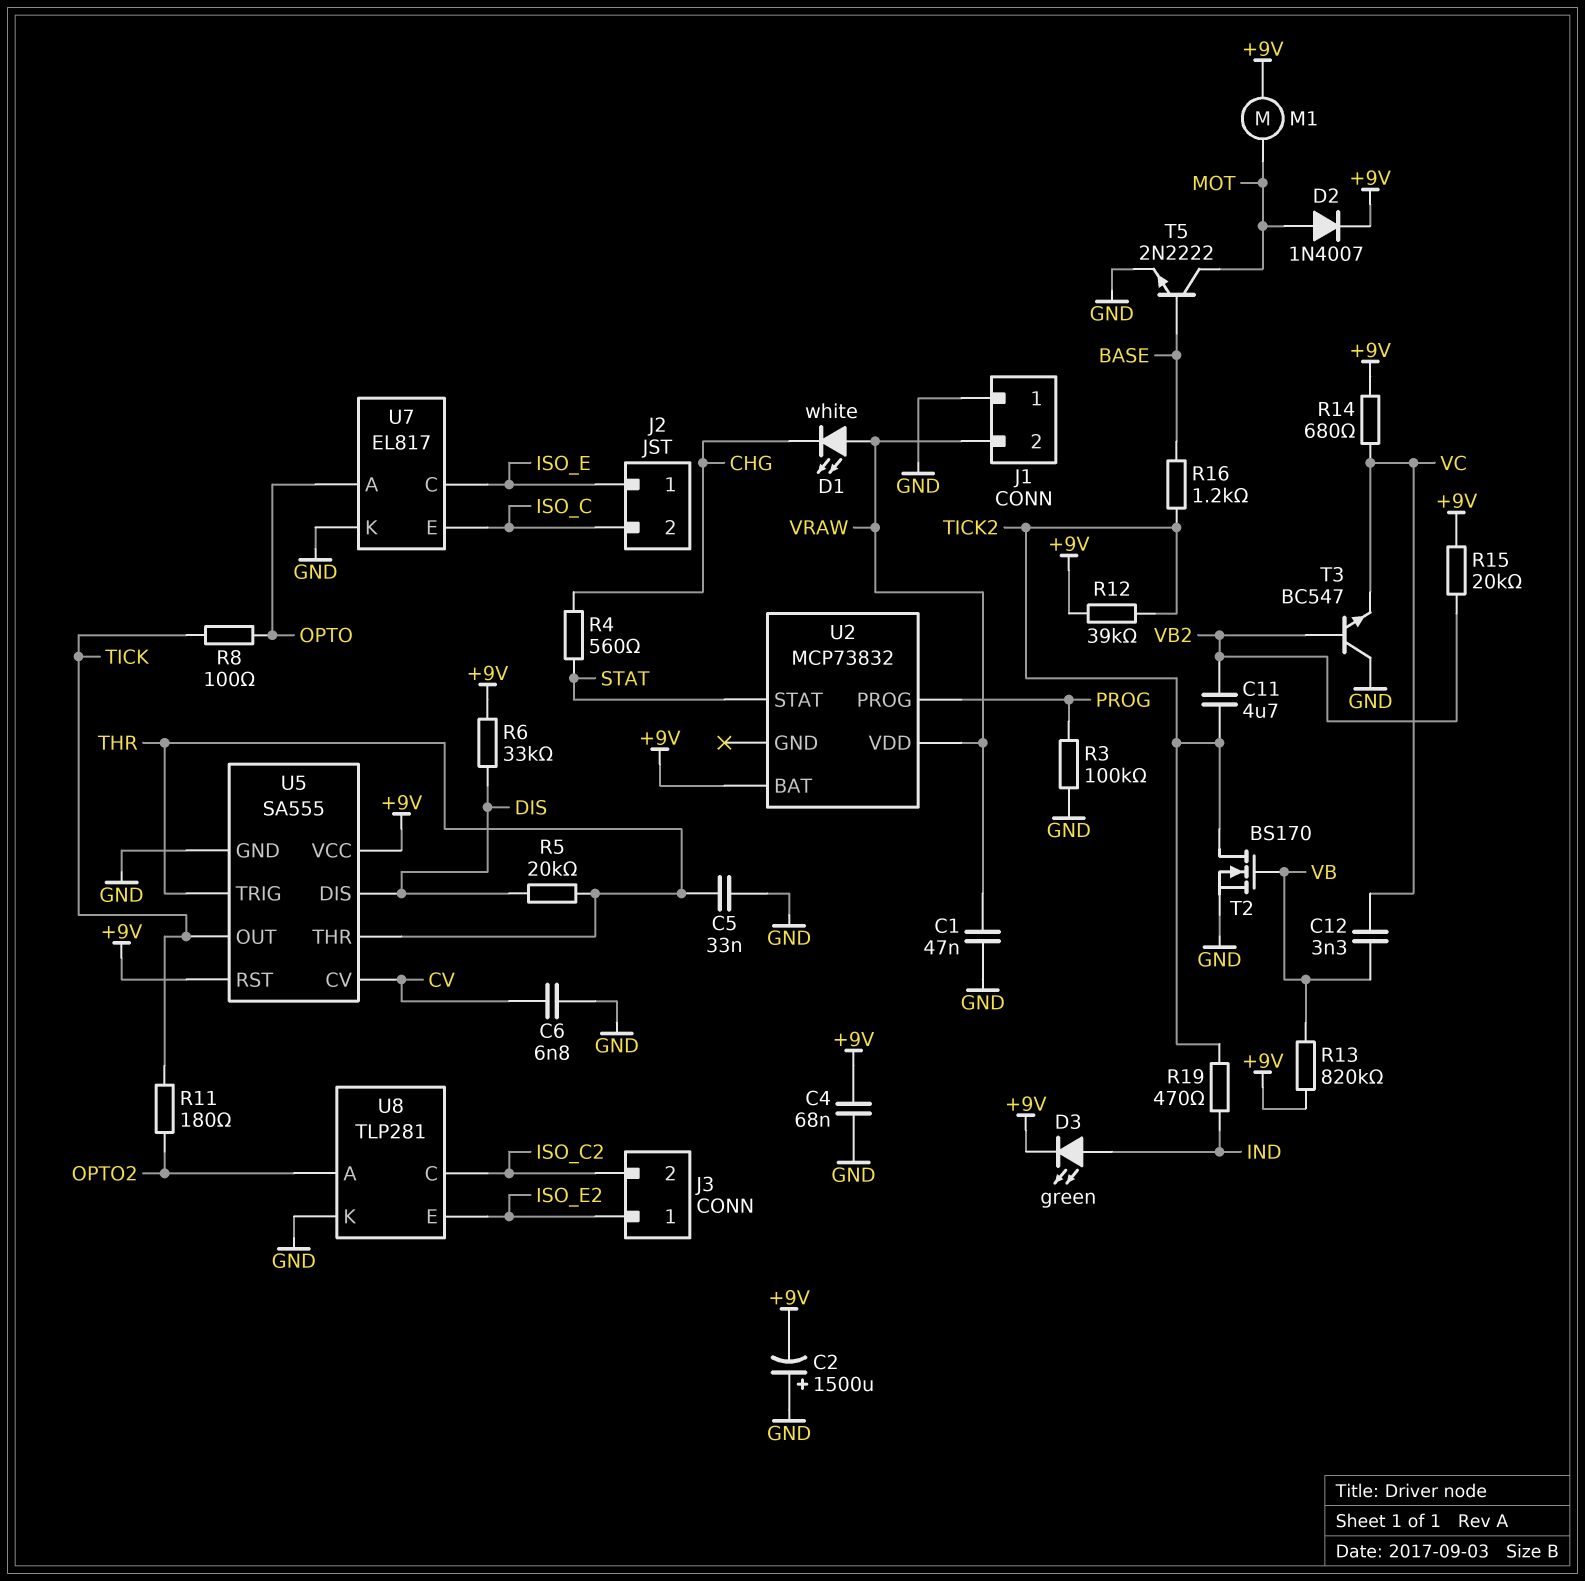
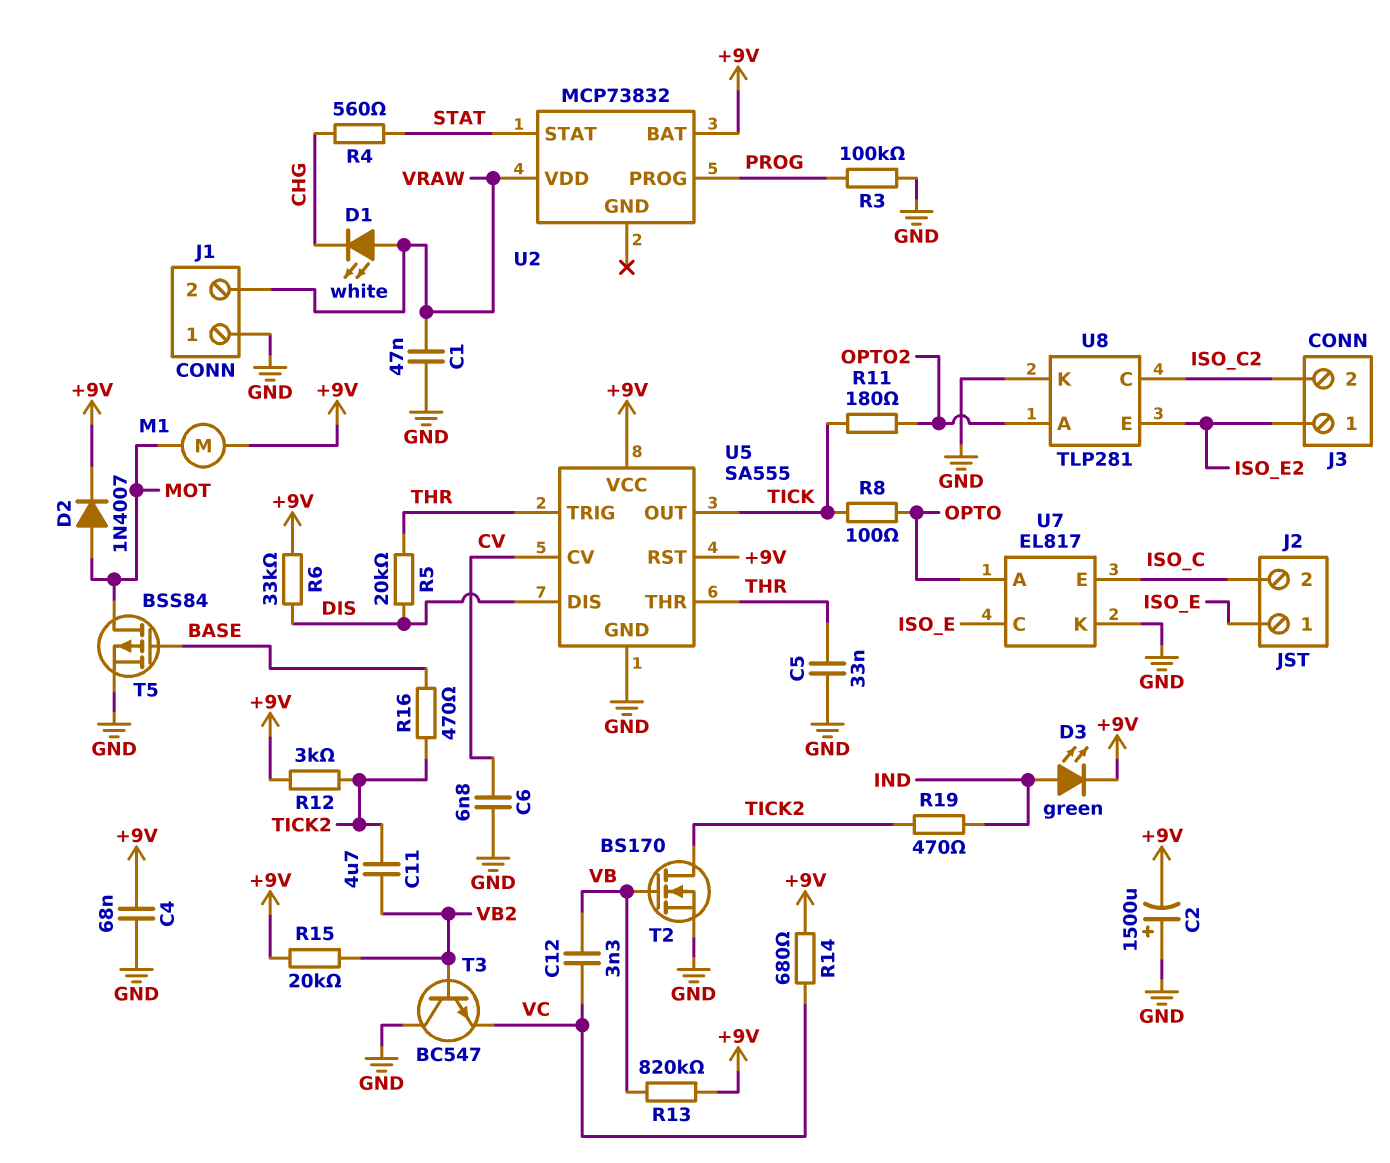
R12: 39k (+9V, TICK2) -> 3k (+9V, TICK2)
R16: 1.2k (BASE, TICK2) -> 470 (BASE, TICK2)
T5: NPN 2N2222 (B BASE, C MOT, E GND) -> PMOS BSS84 (G BASE, D MOT, S GND)

